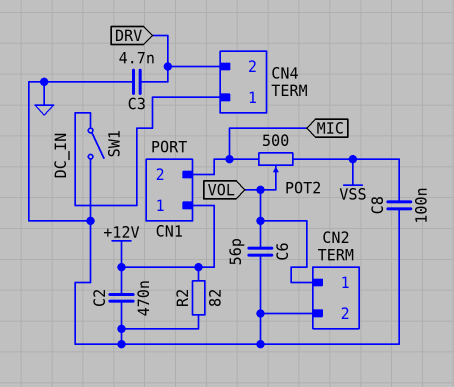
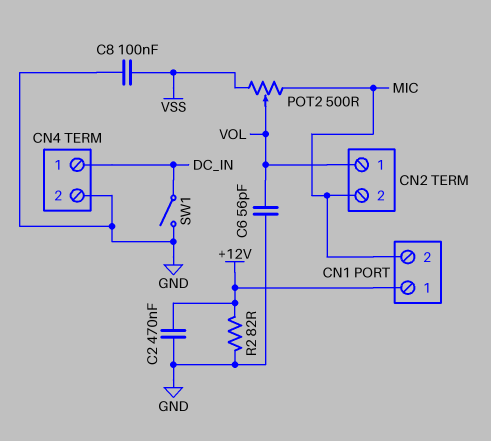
C3: 4.7nF (DRV, GND) -> none
CN2 pin 2: GND -> MIC
CN4 pin 2: DRV -> GND

